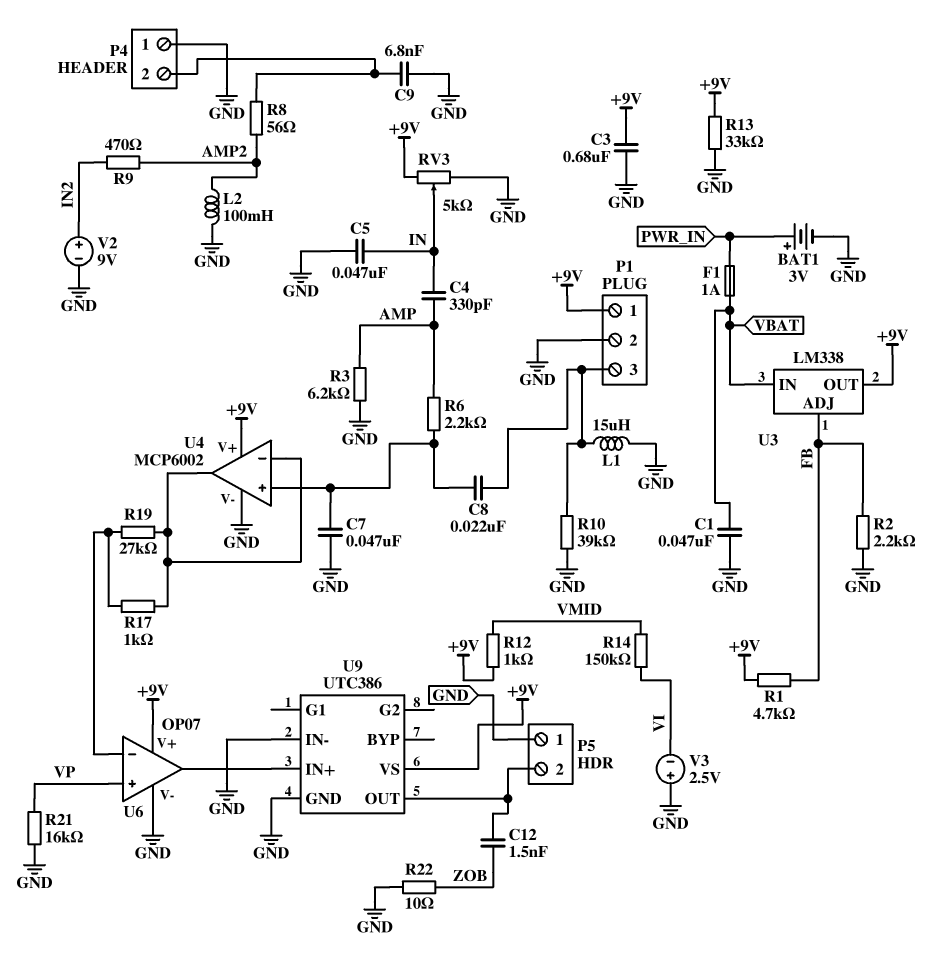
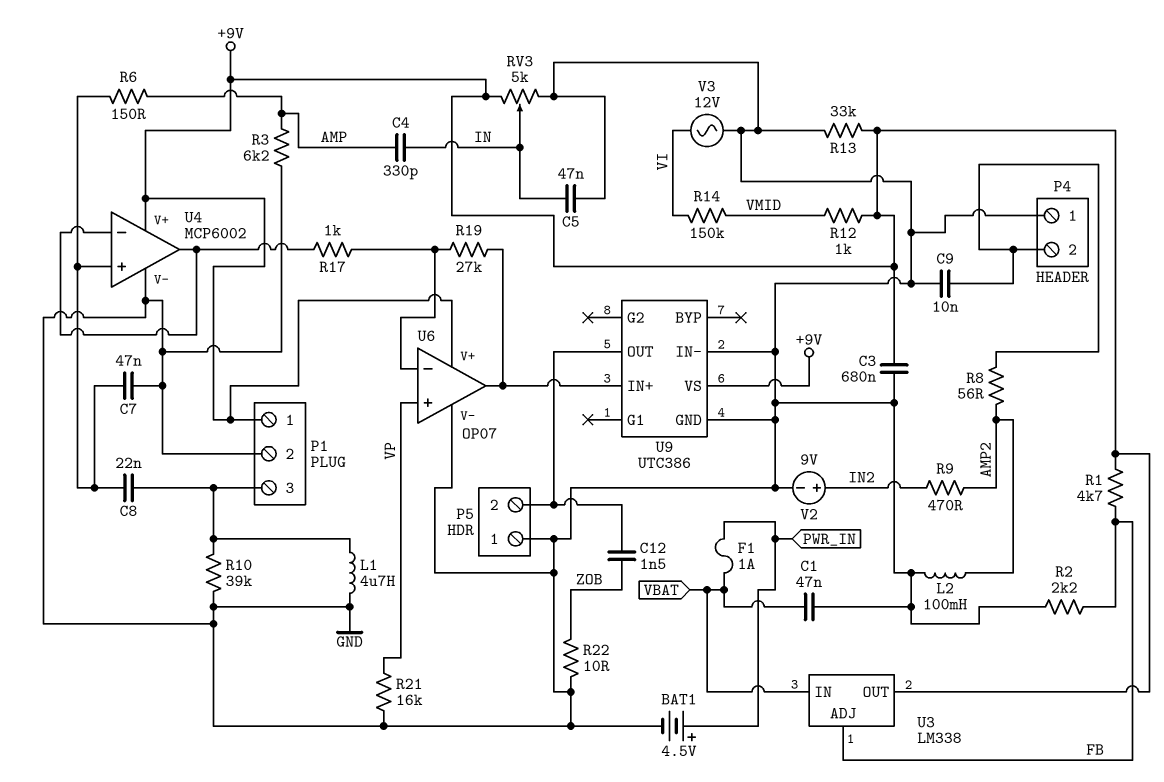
BAT1: 3V (plus PWR_IN, minus GND) -> 4.5V (plus PWR_IN, minus GND)
C9: 6.8nF (GND, P4/2) -> 10nF (GND, P4/2)
L1: 15uH (GND, P1/3) -> 4.7uH (GND, P1/3)
R6: 2.2k (AMP, U4/in+) -> 150 (AMP, U4/in+)
R19: 27k (U4/in-, U6/in-) -> 27k (U6/in-, U6/out)
V3: 2.5V (plus GND, minus VI) -> AC 12V (GND, VI)

